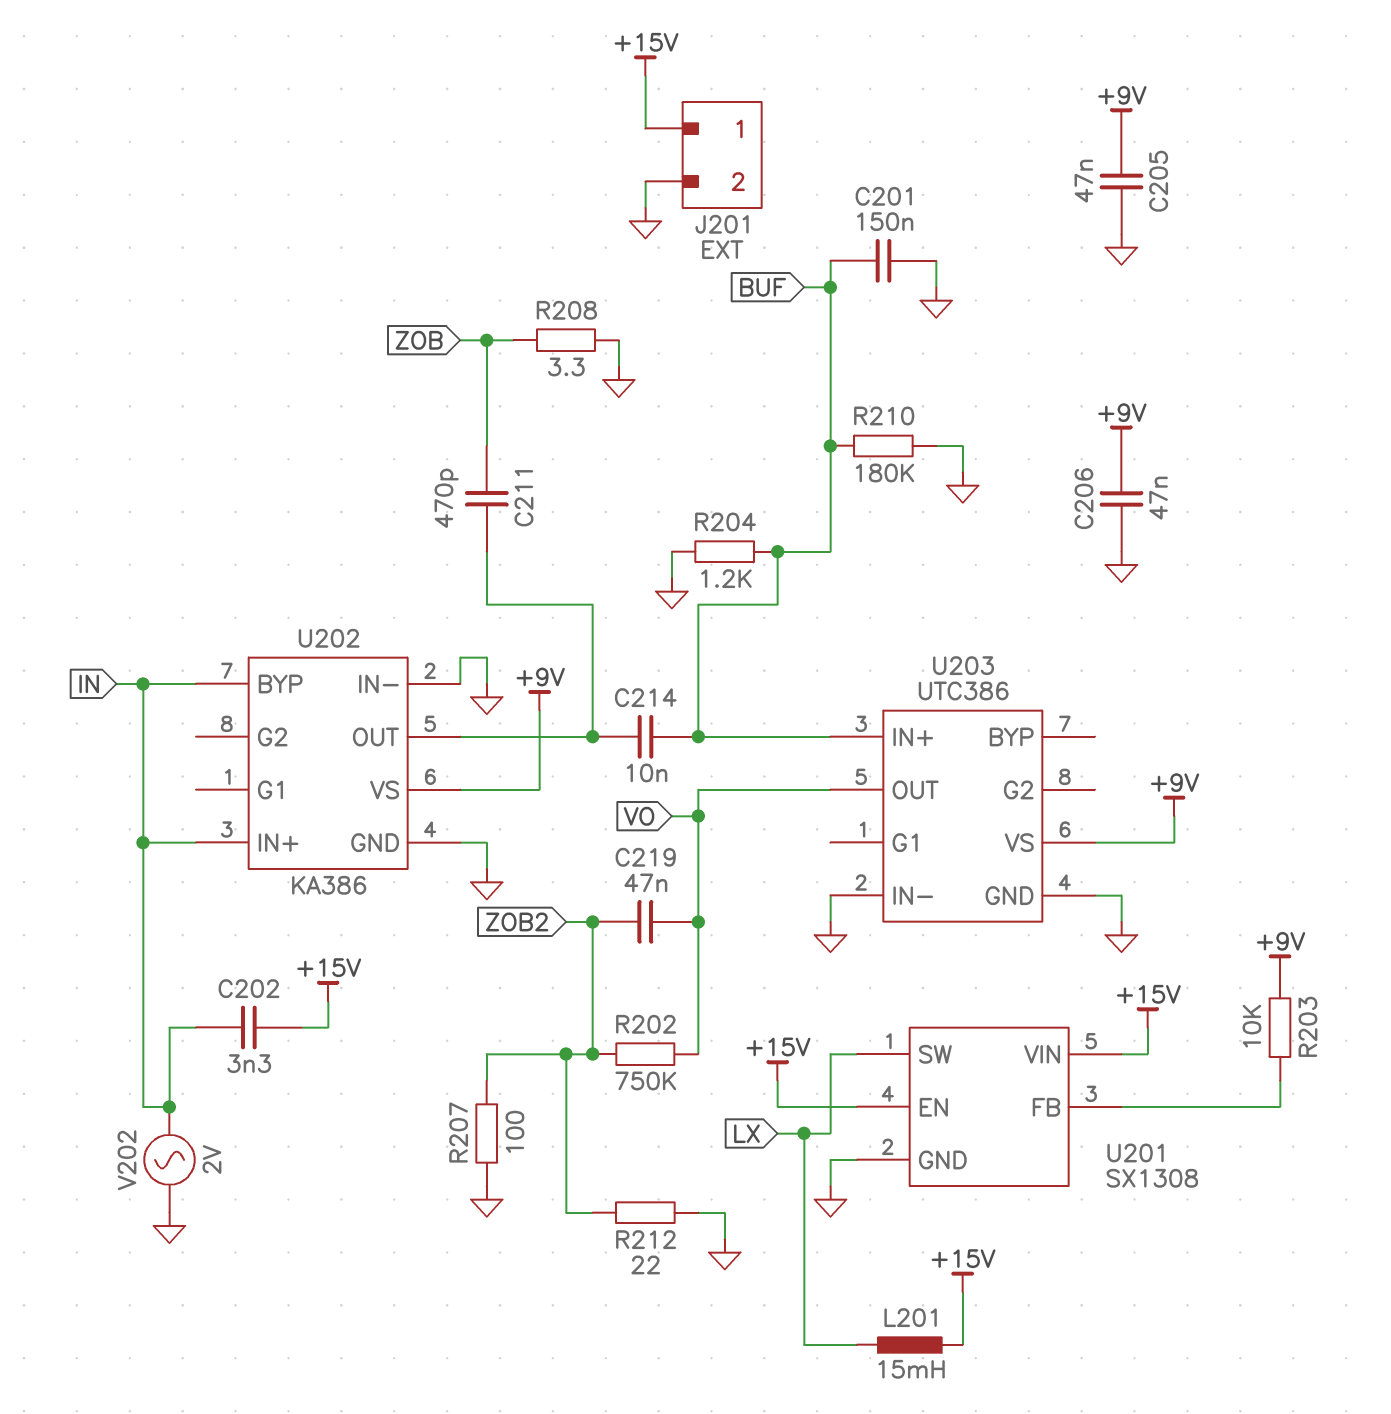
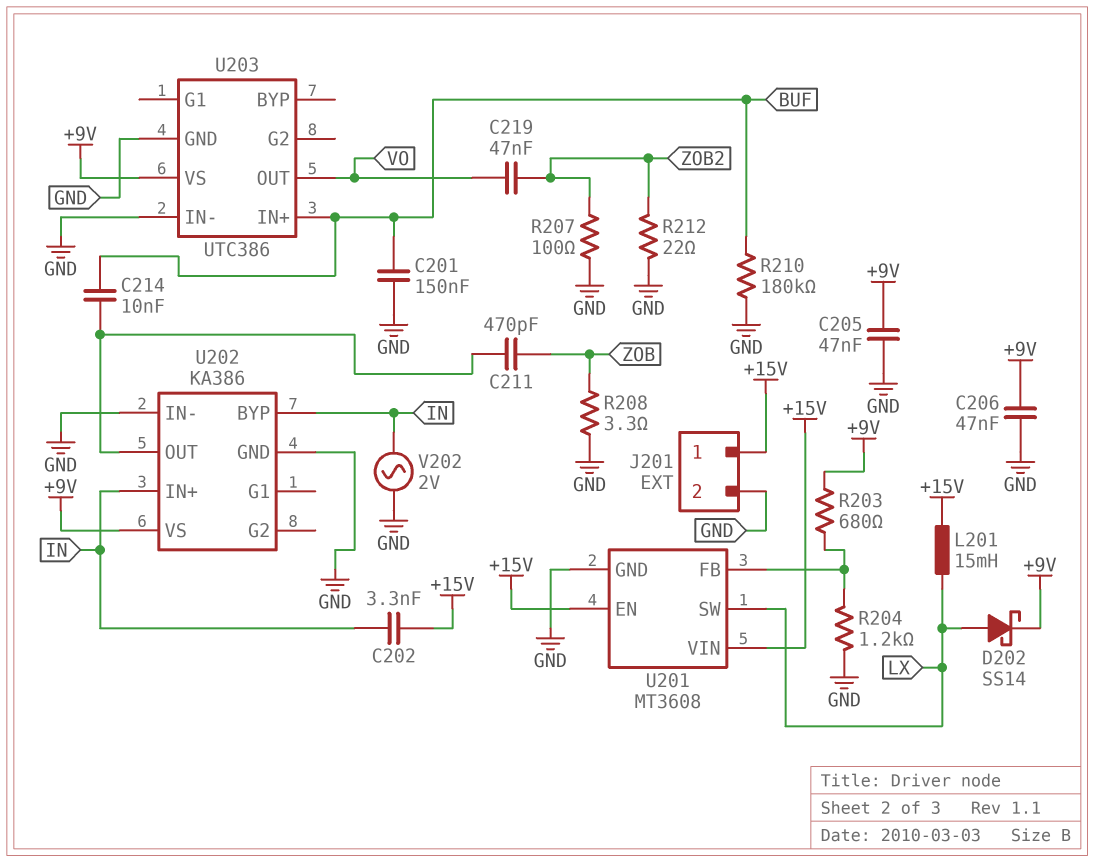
D202: none -> schottky SS14 (A LX, K +9V)
R202: 750k (VO, ZOB2) -> none
R203: 10k (+9V, U201/FB) -> 680 (+9V, U201/FB)
R204: 1.2k (BUF, GND) -> 1.2k (GND, U201/FB)
U201: SX1308 -> MT3608

